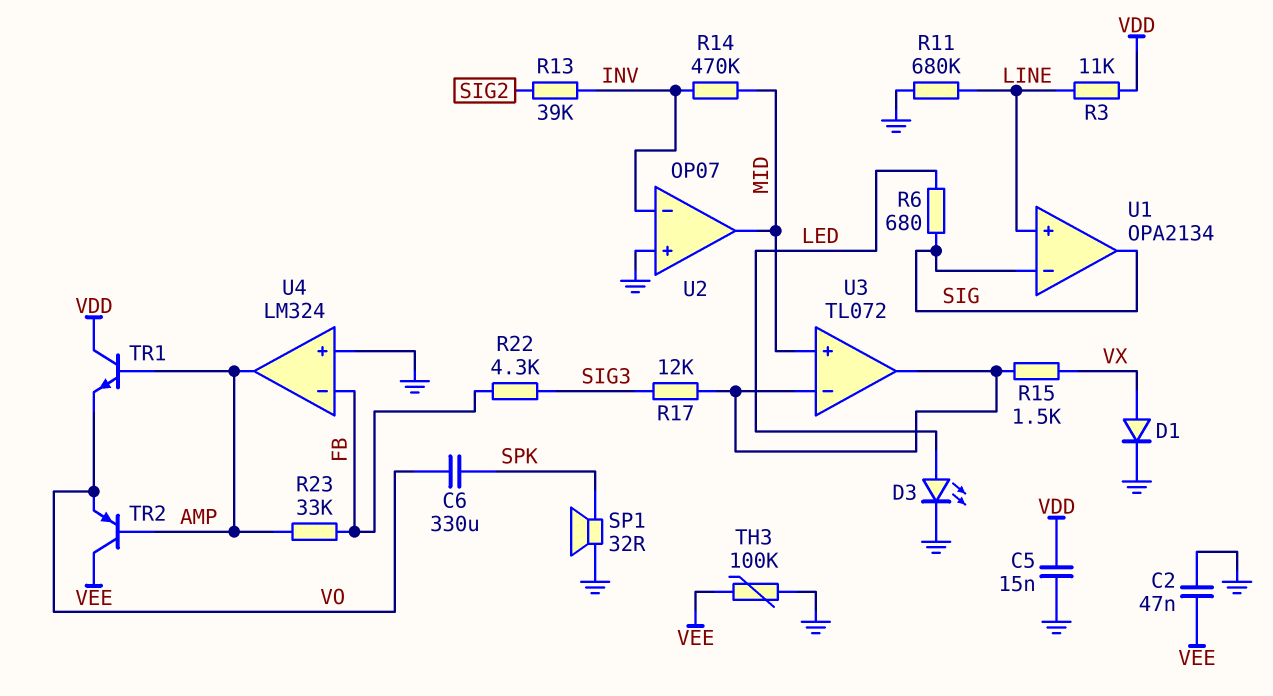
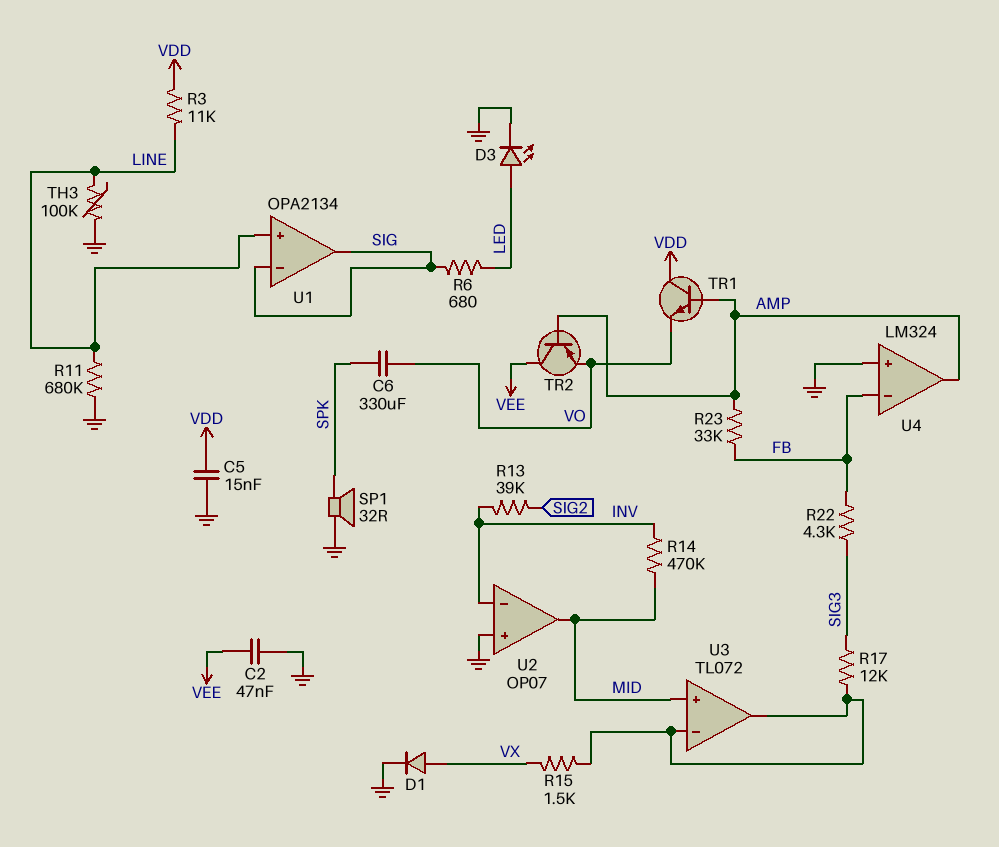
TH3: 100k (GND, VEE) -> 100k (GND, LINE)

